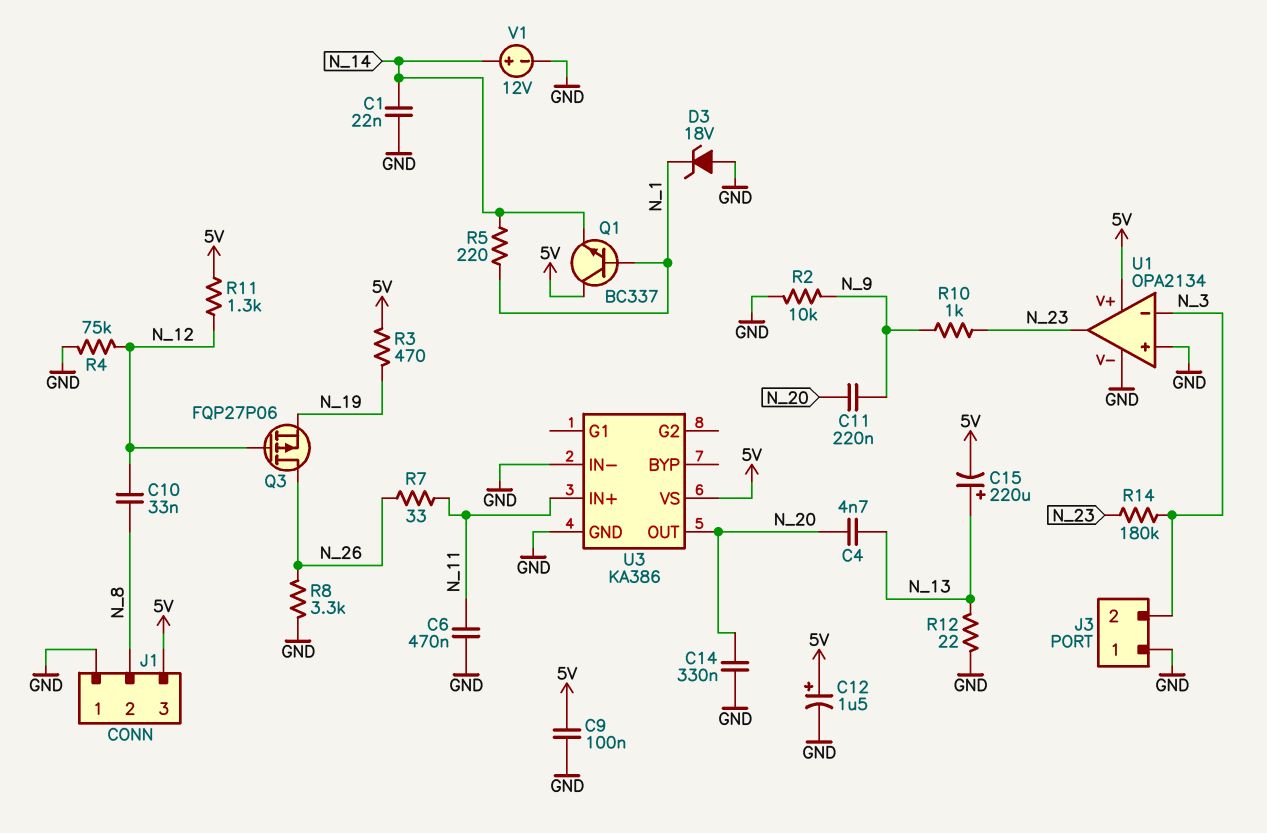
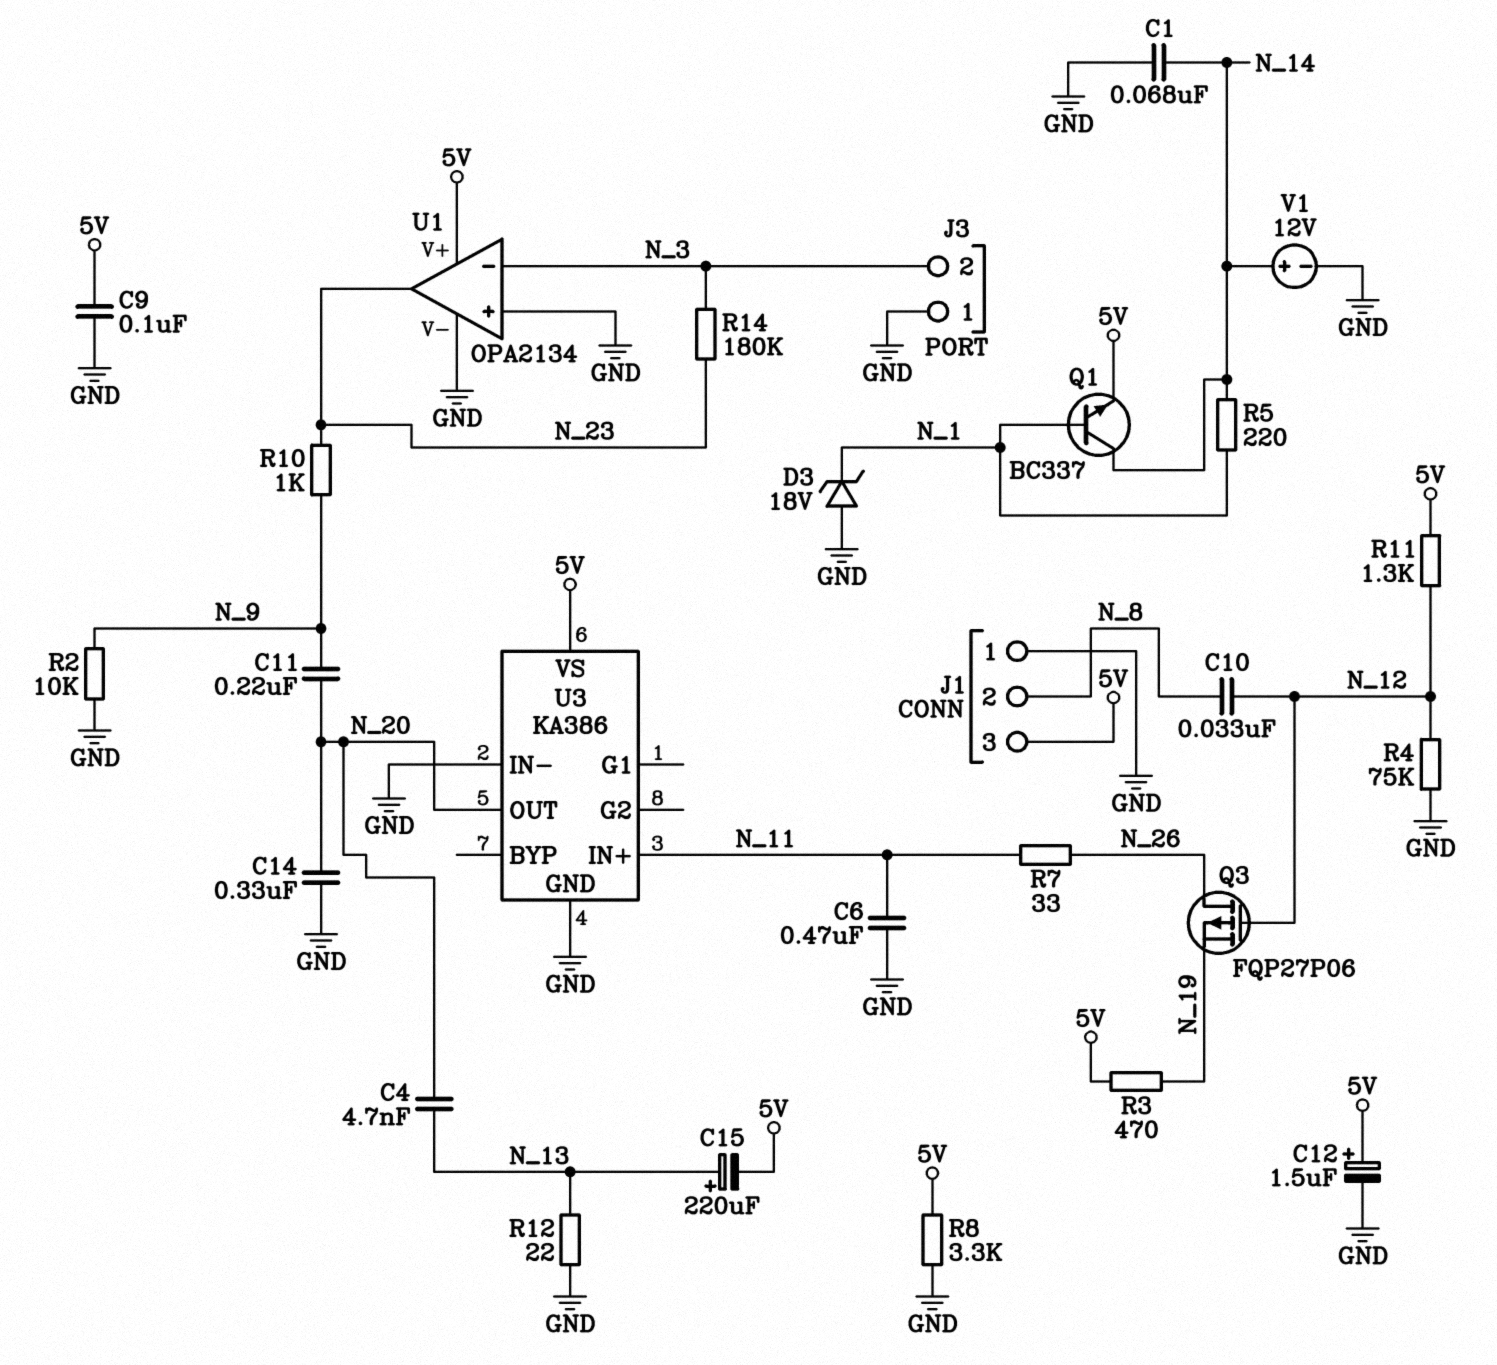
C1: 22nF (GND, N_14) -> 68nF (GND, N_14)
Q1: NPN BC337 (B N_1, C 5V, E N_14) -> NPN BC337 (B N_1, C N_14, E 5V)
R8: 3.3k (GND, N_26) -> 3.3k (5V, GND)

